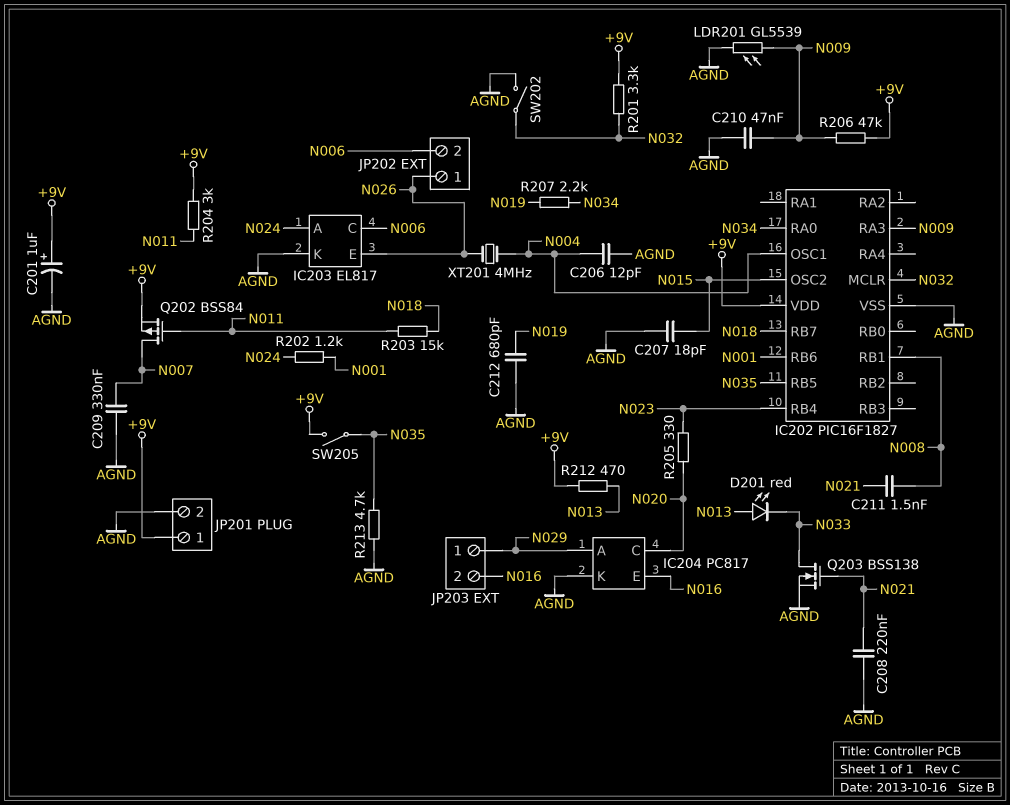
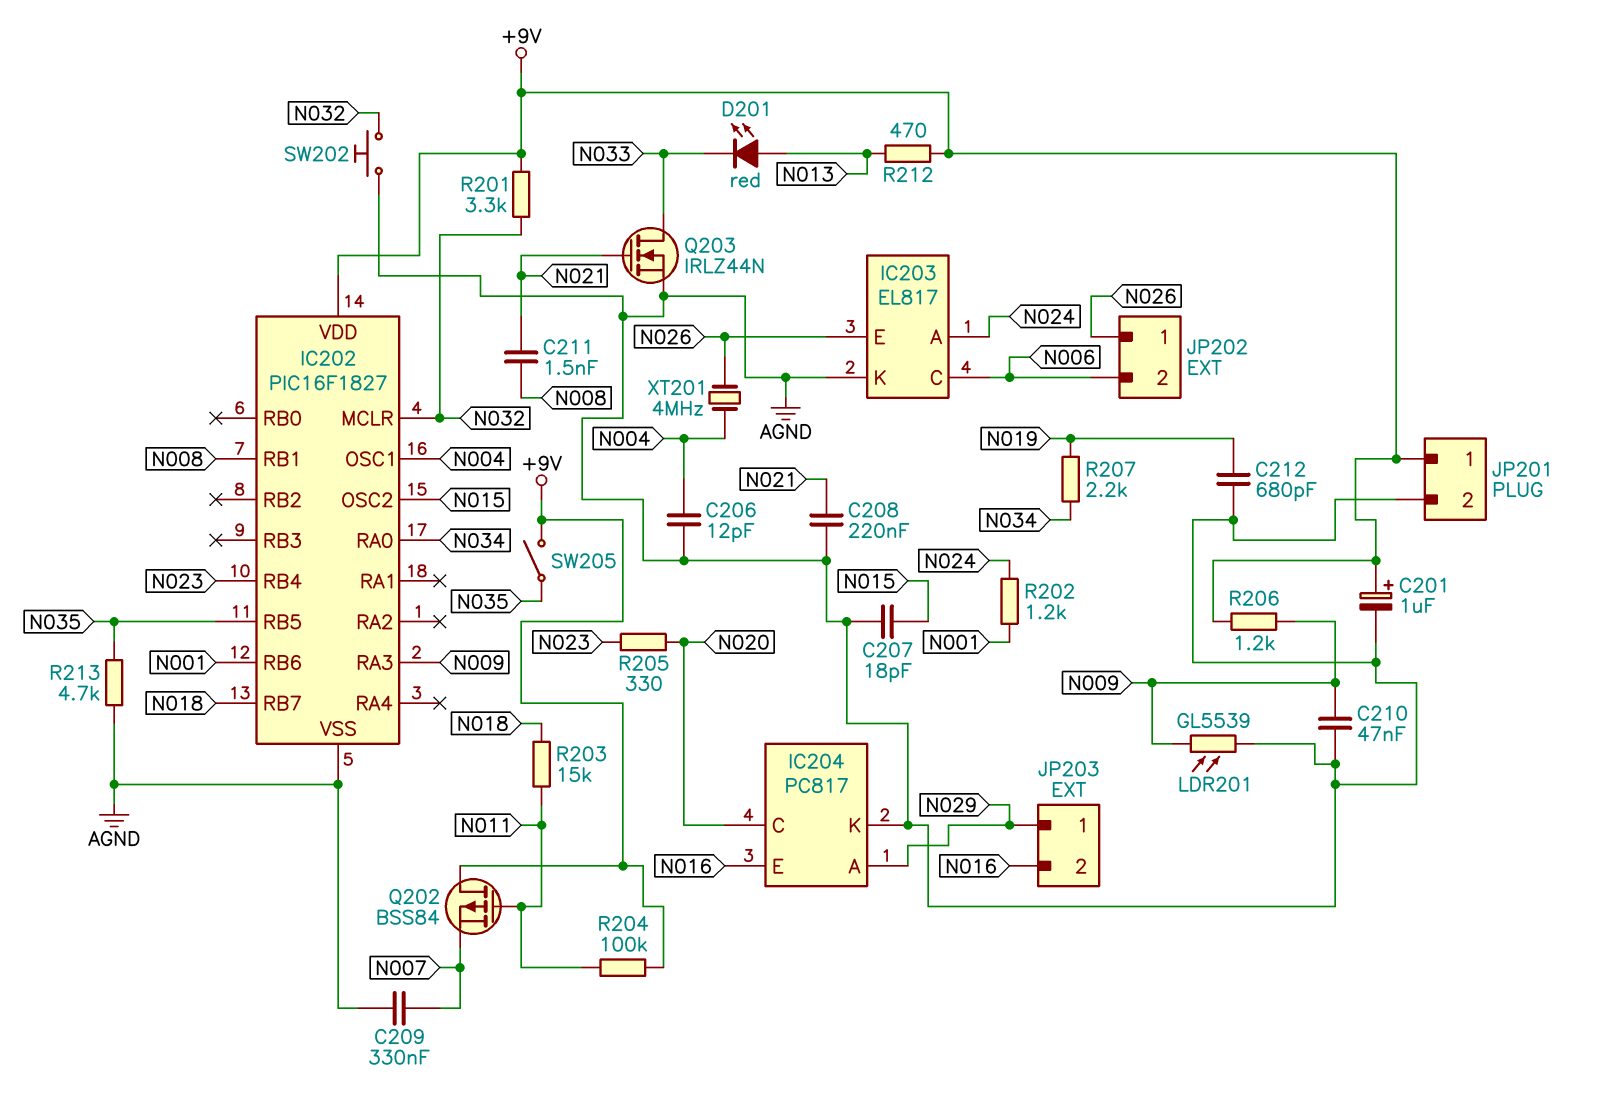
Q202: PMOS BSS84 (G N011, D N007, S +9V) -> PMOS BSS84 (G N011, D +9V, S N007)
Q203: NMOS BSS138 (G N021, D N033, S AGND) -> NMOS IRLZ44N (G N021, D N033, S AGND)
R204: 3k (+9V, N011) -> 100k (+9V, N011)
R206: 47k (+9V, N009) -> 1.2k (+9V, N009)
SW202: switch (AGND, N032) -> button (AGND, N032)

